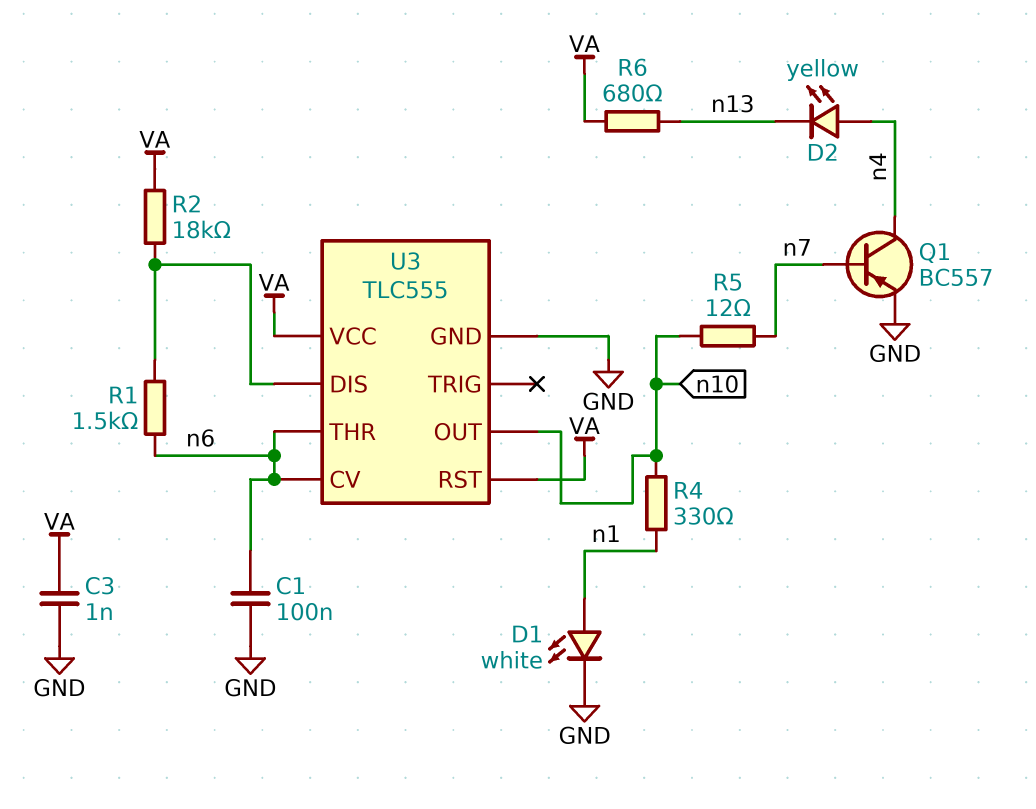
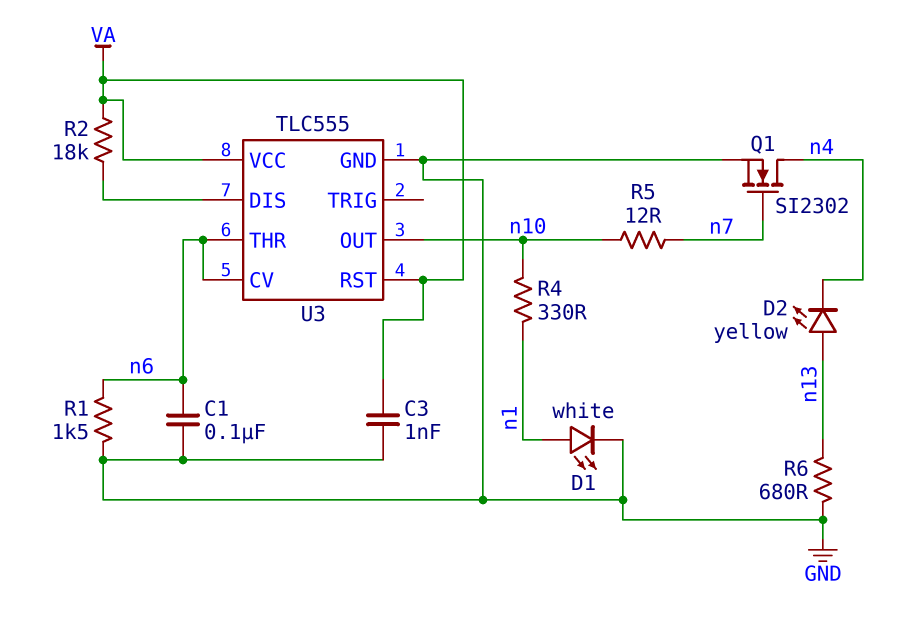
D2: LED yellow (A n4, K n13) -> LED yellow (A n13, K n4)
Q1: PNP BC557 (B n7, C n4, E GND) -> NMOS SI2302 (G n7, D n4, S GND)
R1: 1.5k (U3/DIS, n6) -> 1.5k (GND, n6)
R6: 680 (VA, n13) -> 680 (GND, n13)

